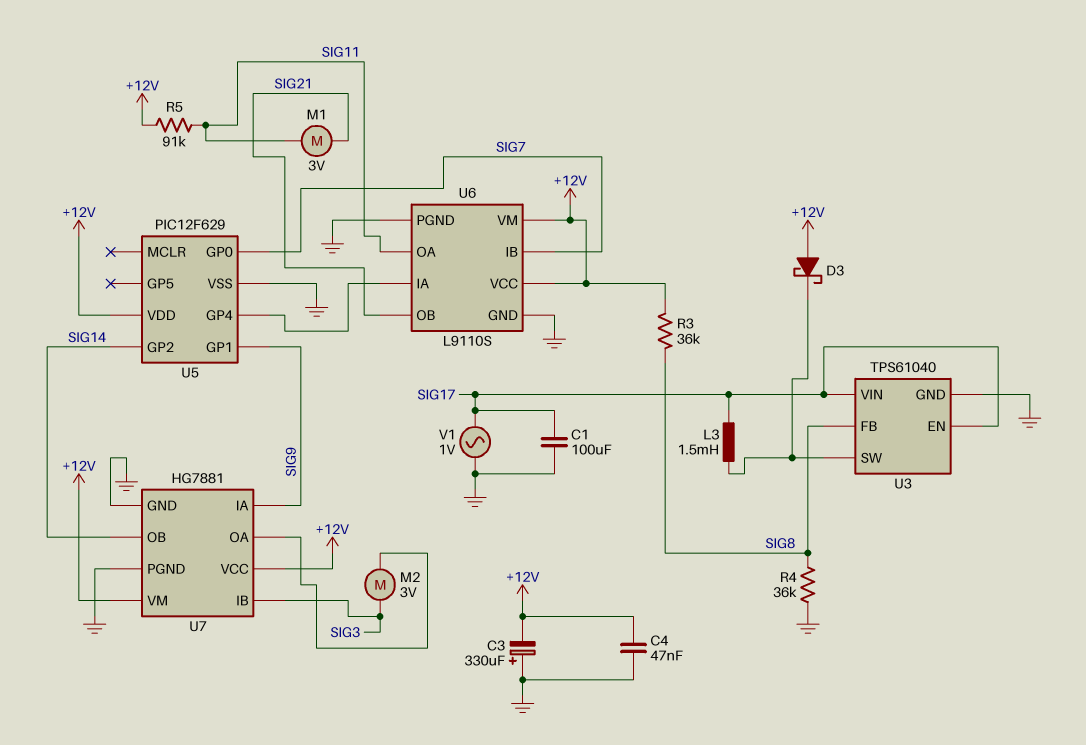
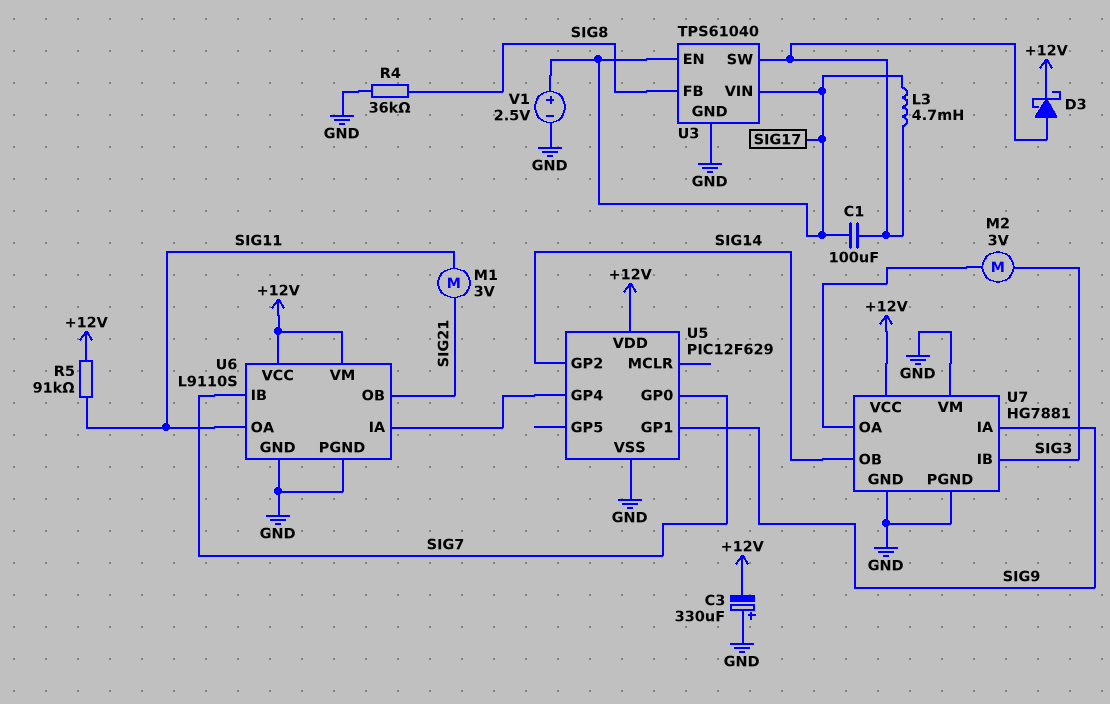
C1: 100uF (GND, SIG17) -> 100uF (SIG17, U3/SW)
C4: 47nF (+12V, GND) -> none
D3: schottky (A +12V, K U3/SW) -> schottky (A U3/SW, K +12V)
L3: 1.5mH (SIG17, U3/SW) -> 4.7mH (SIG17, U3/SW)
R3: 36k (+12V, SIG8) -> none
U7 pin VM: +12V -> GND
V1: AC 1V (GND, SIG17) -> 2.5V (plus SIG17, minus GND)

